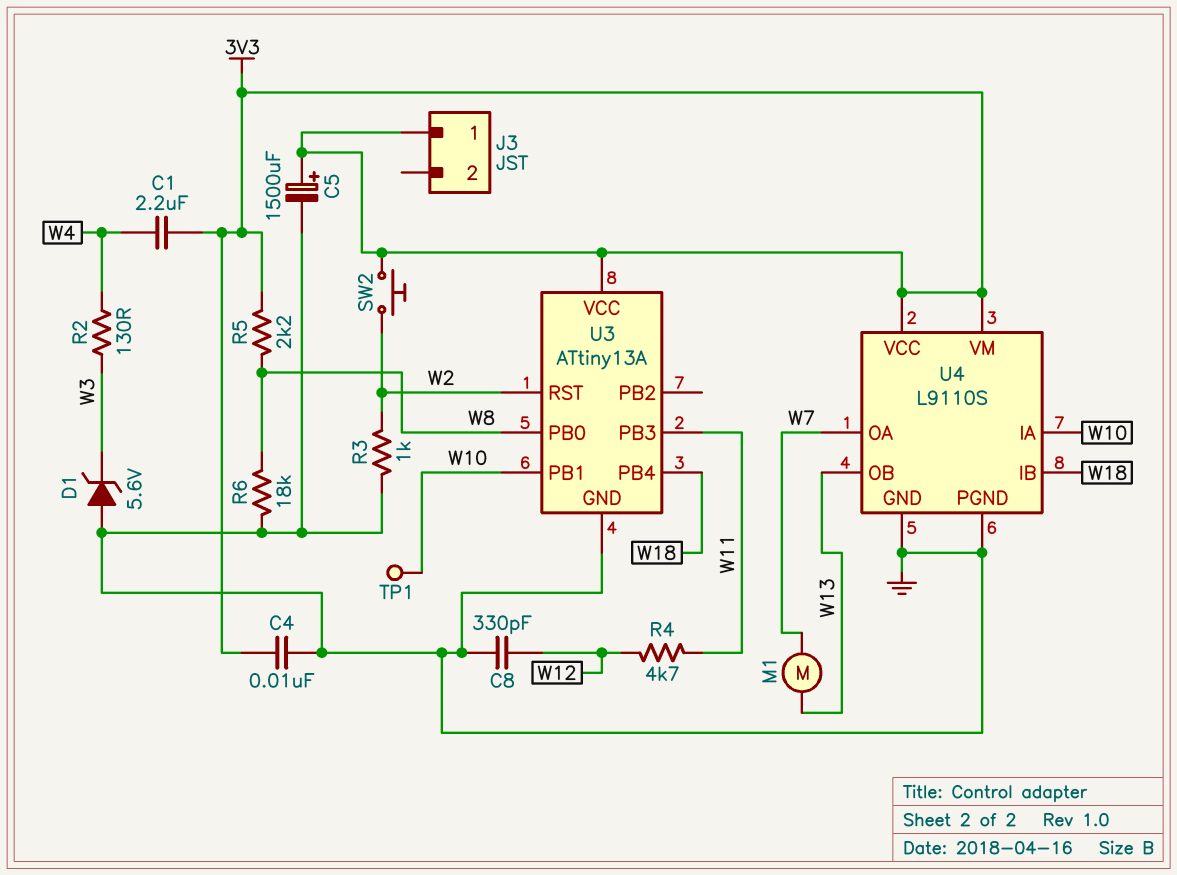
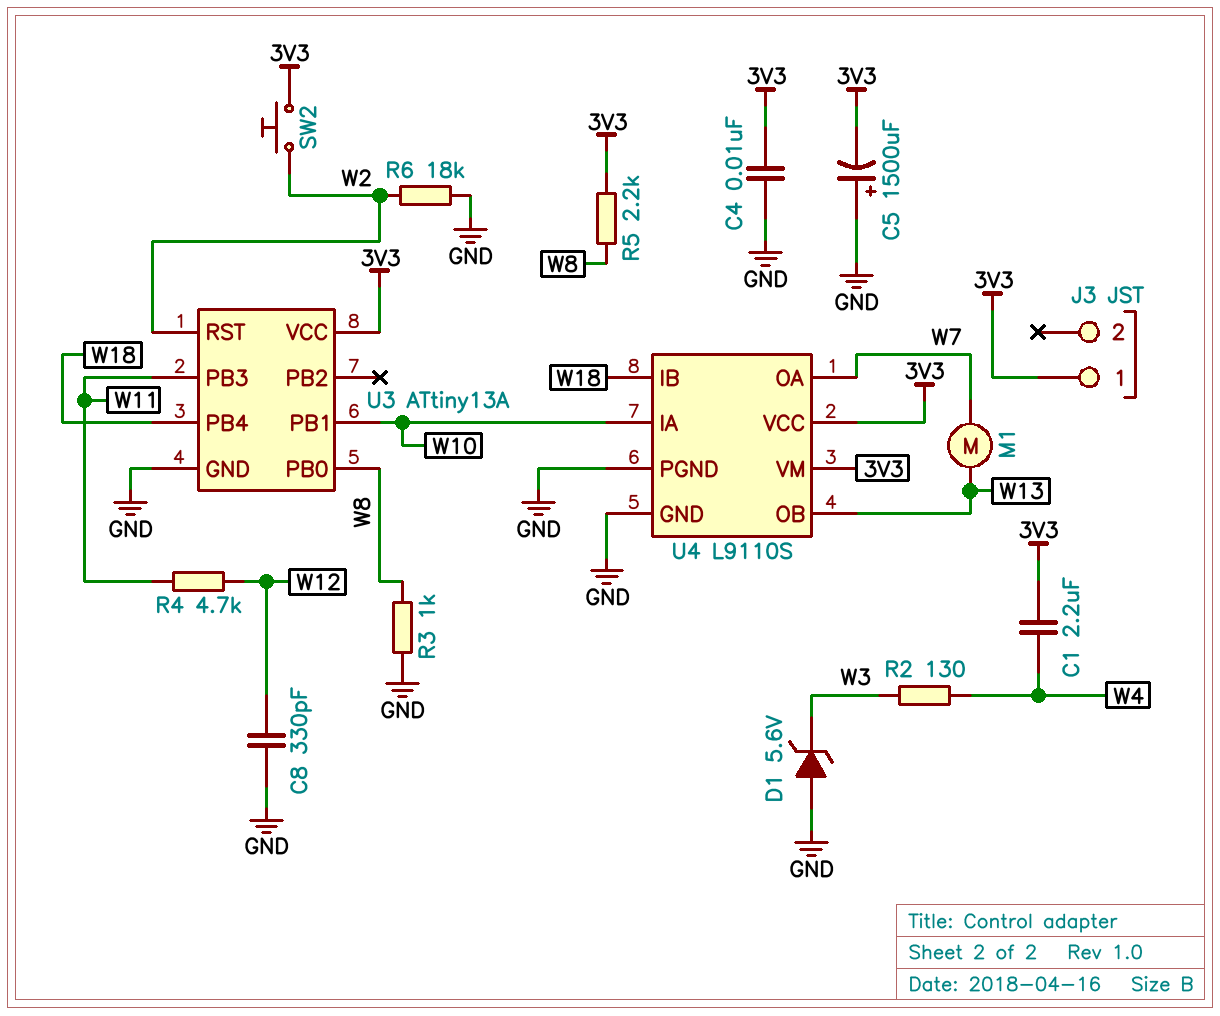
C5: 1500uF (plus 3V3, minus GND) -> 1500uF (plus GND, minus 3V3)
R3: 1k (GND, W2) -> 1k (GND, W8)
R6: 18k (GND, W8) -> 18k (GND, W2)
TP1: test point (W10) -> none

